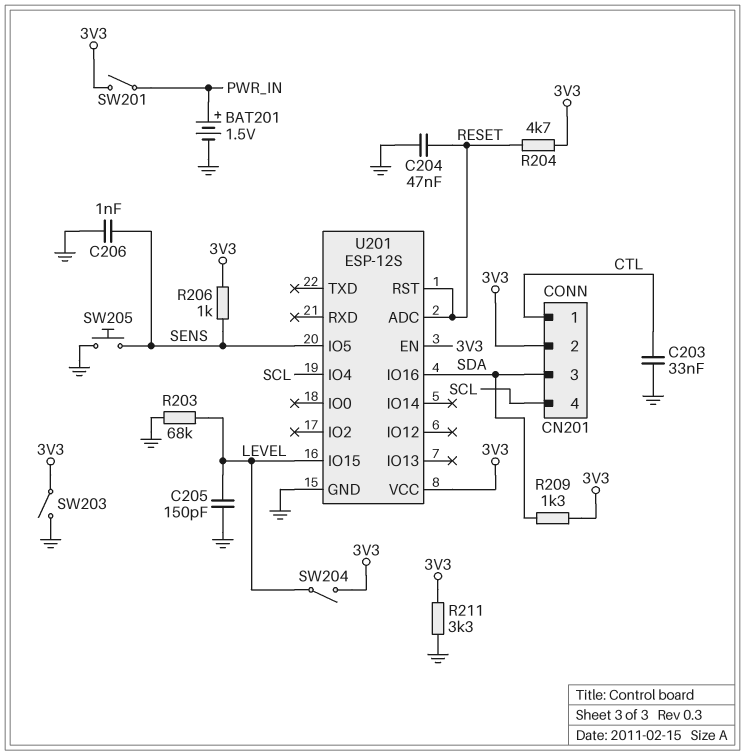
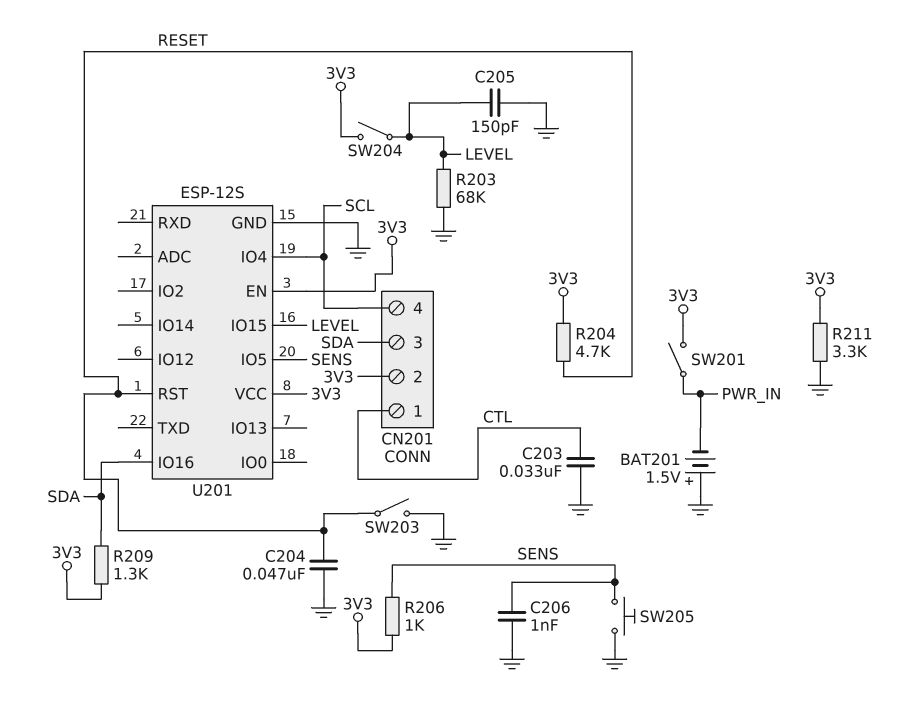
BAT201: 1.5V (plus PWR_IN, minus GND) -> 1.5V (plus GND, minus PWR_IN)
SW203: switch (3V3, GND) -> switch (GND, RESET)
U201 pin ADC: RESET -> none

